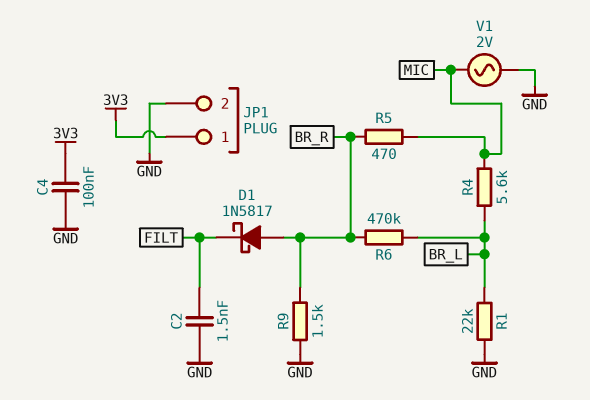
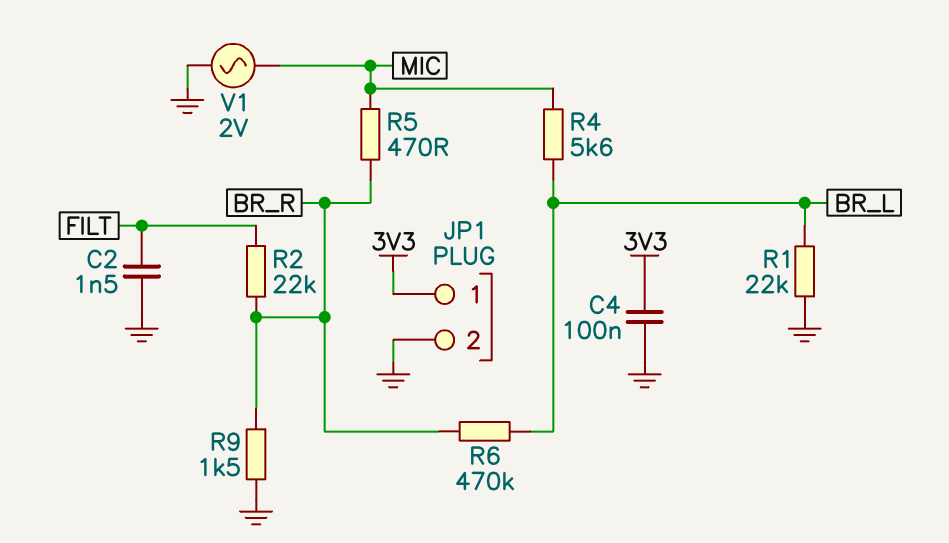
D1: schottky 1N5817 (A BR_R, K FILT) -> none
R2: none -> 22k (BR_R, FILT)

